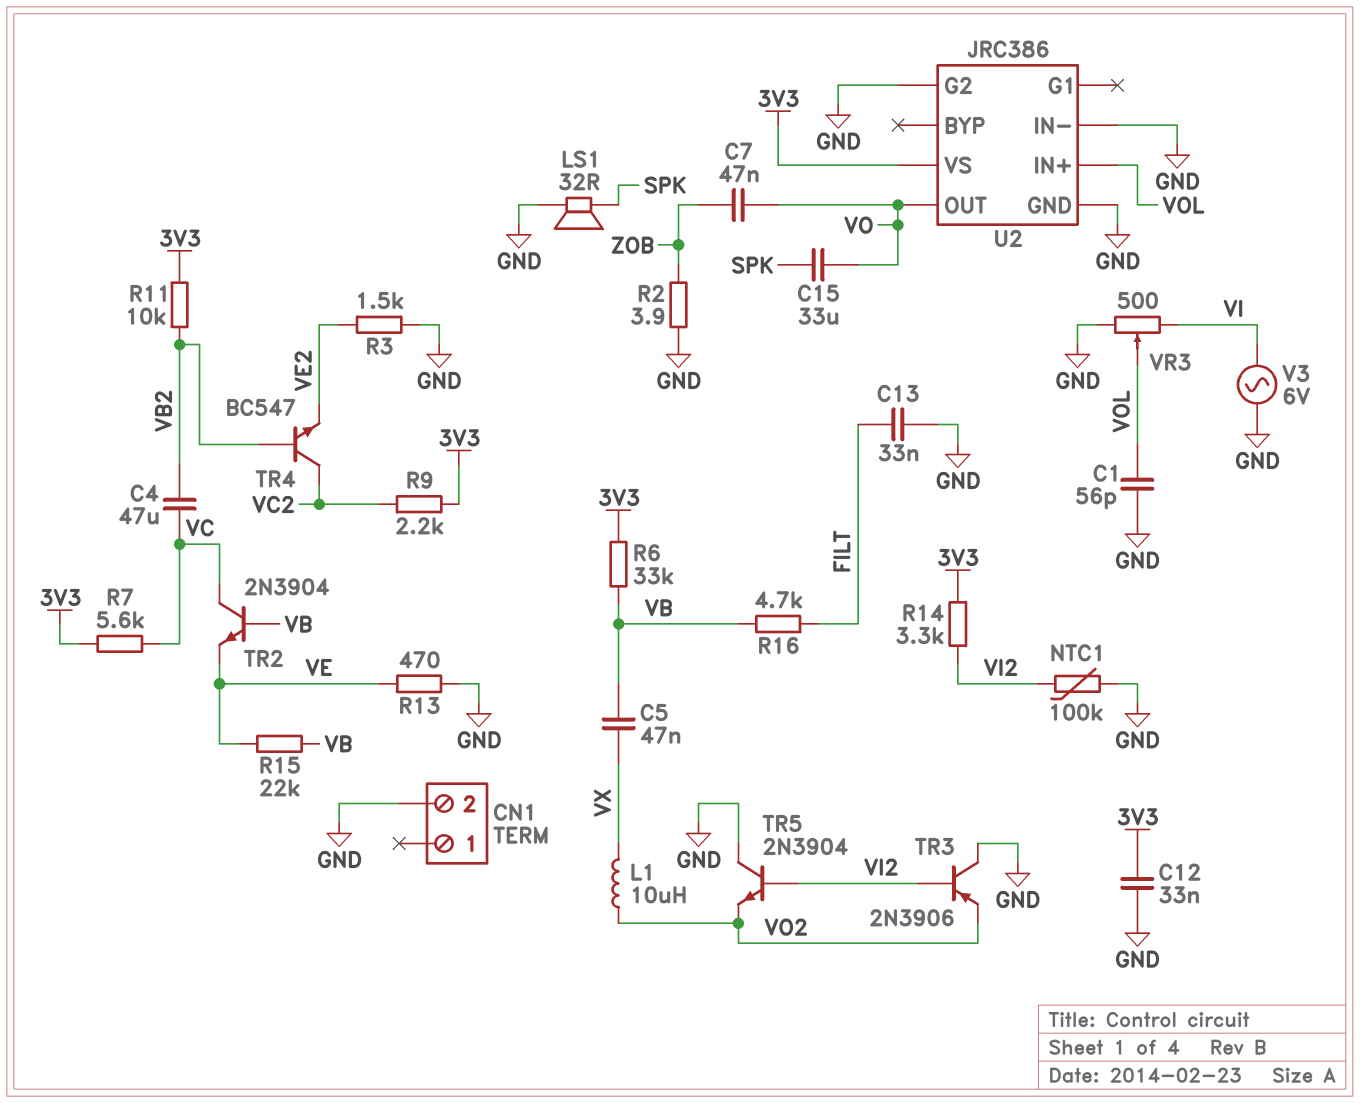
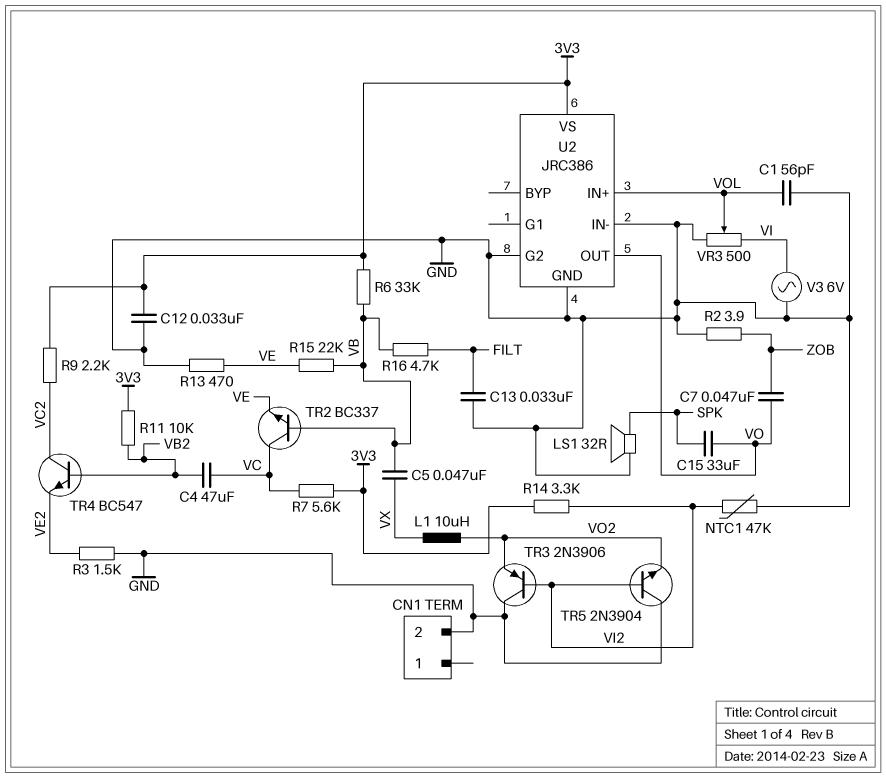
NTC1: 100k (GND, VI2) -> 47k (GND, VI2)
TR2: NPN 2N3904 (B VB, C VC, E VE) -> NPN BC337 (B VB, C VC, E VE)

